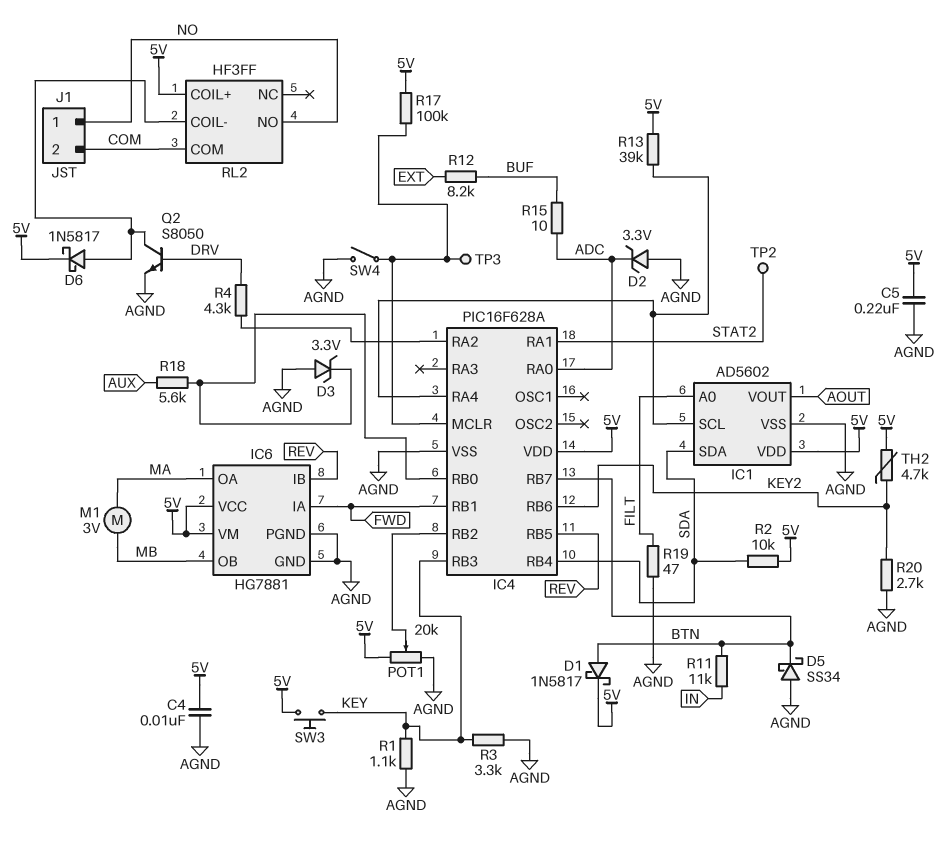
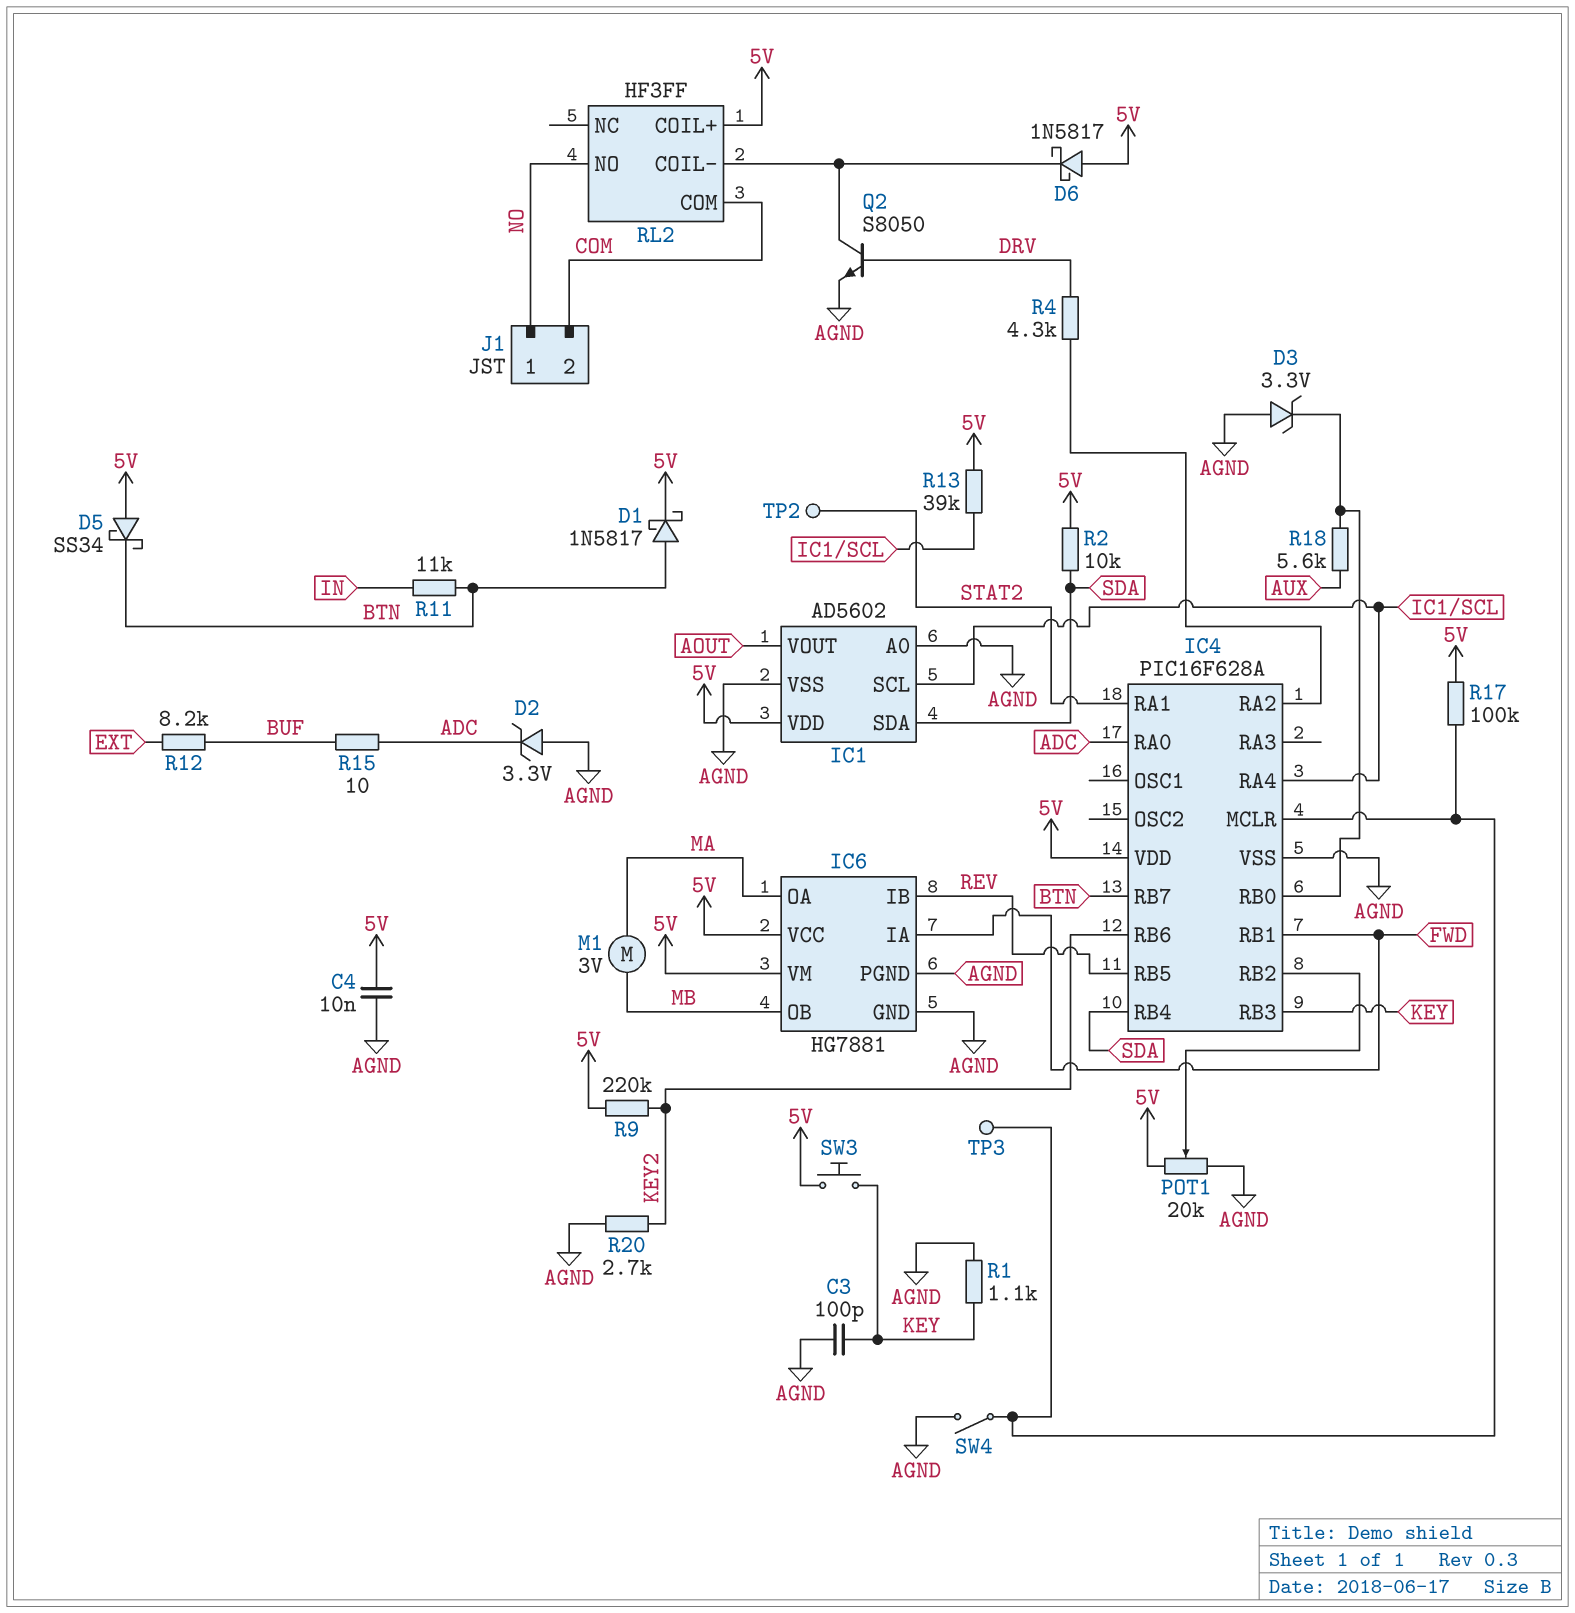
C3: none -> 100pF (AGND, KEY)
C5: 220nF (5V, AGND) -> none
D5: schottky SS34 (A AGND, K BTN) -> schottky SS34 (A 5V, K BTN)
D6: schottky 1N5817 (A RL2/COIL-, K 5V) -> schottky 1N5817 (A 5V, K RL2/COIL-)
IC1 pin A0: FILT -> AGND
R3: 3.3k (AGND, KEY) -> none
R9: none -> 220k (5V, KEY2)
R19: 47 (AGND, FILT) -> none
TH2: 4.7k (5V, KEY2) -> none

